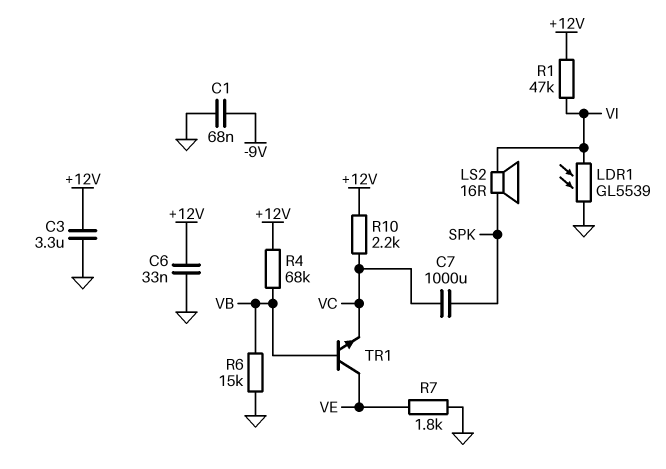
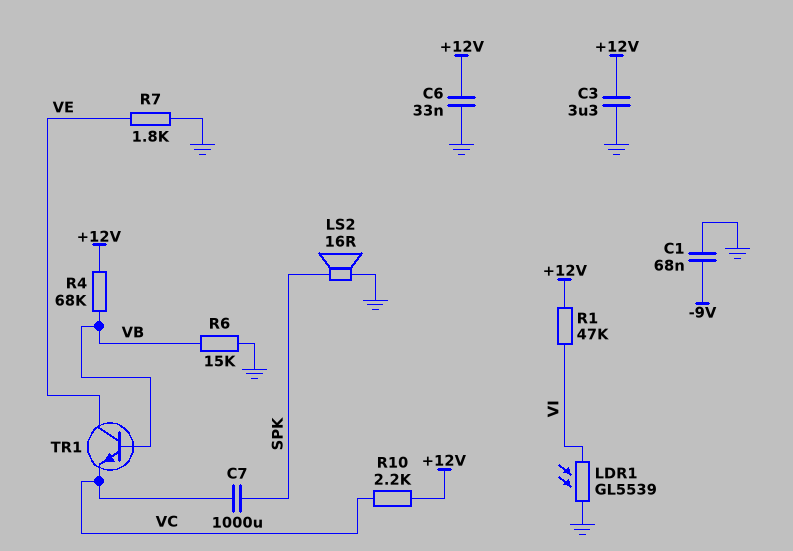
LS2: speaker 16R (SPK, VI) -> speaker 16R (GND, SPK)

